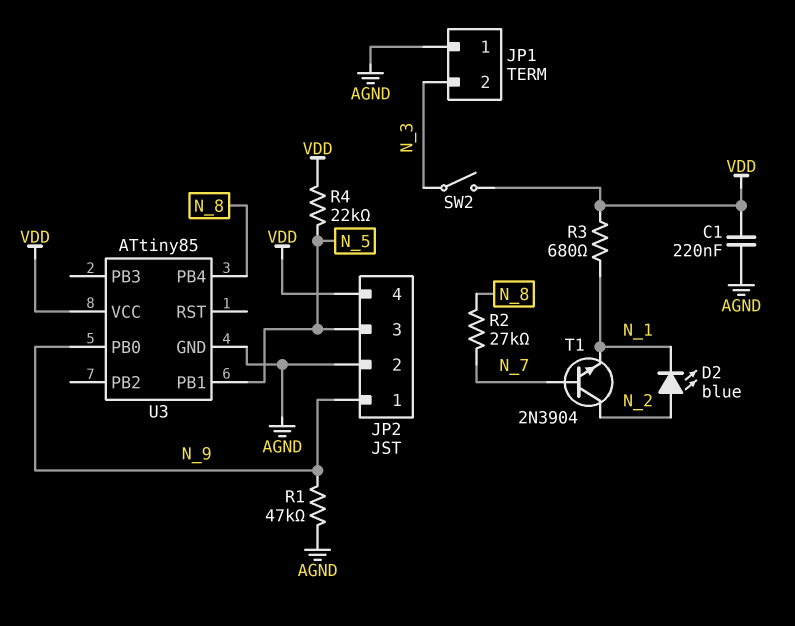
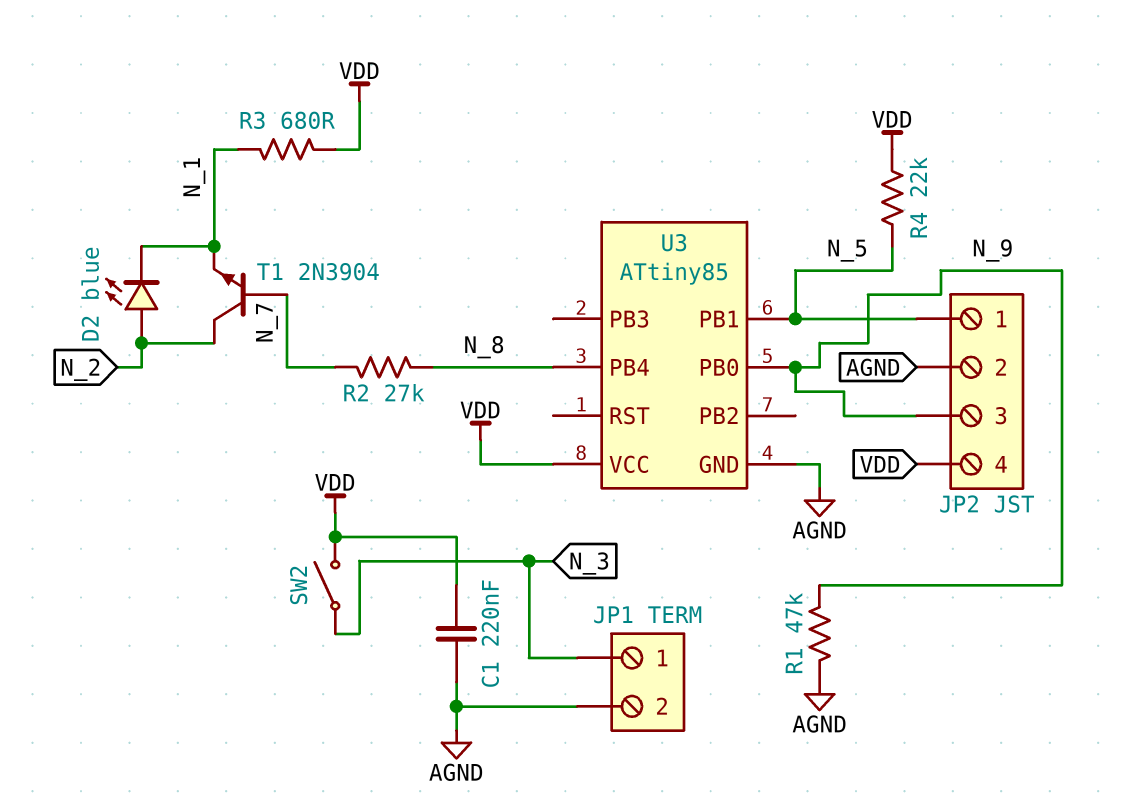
JP1 pin 1: AGND -> N_3
JP1 pin 2: N_3 -> AGND
JP2 pin 1: N_9 -> N_5
JP2 pin 3: N_5 -> N_9

